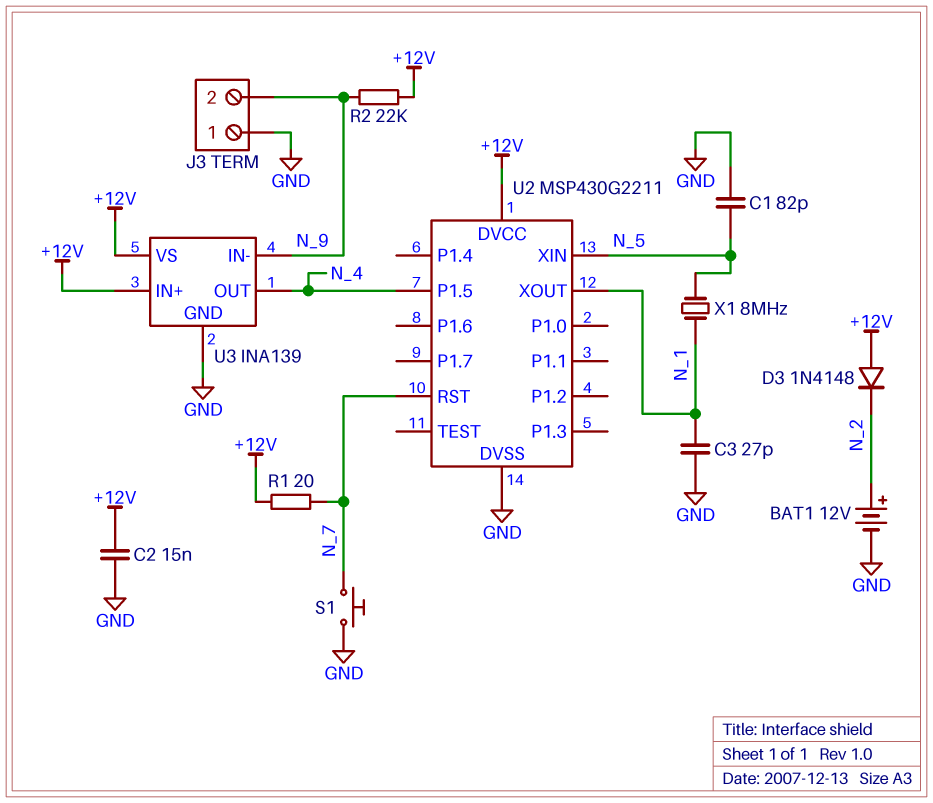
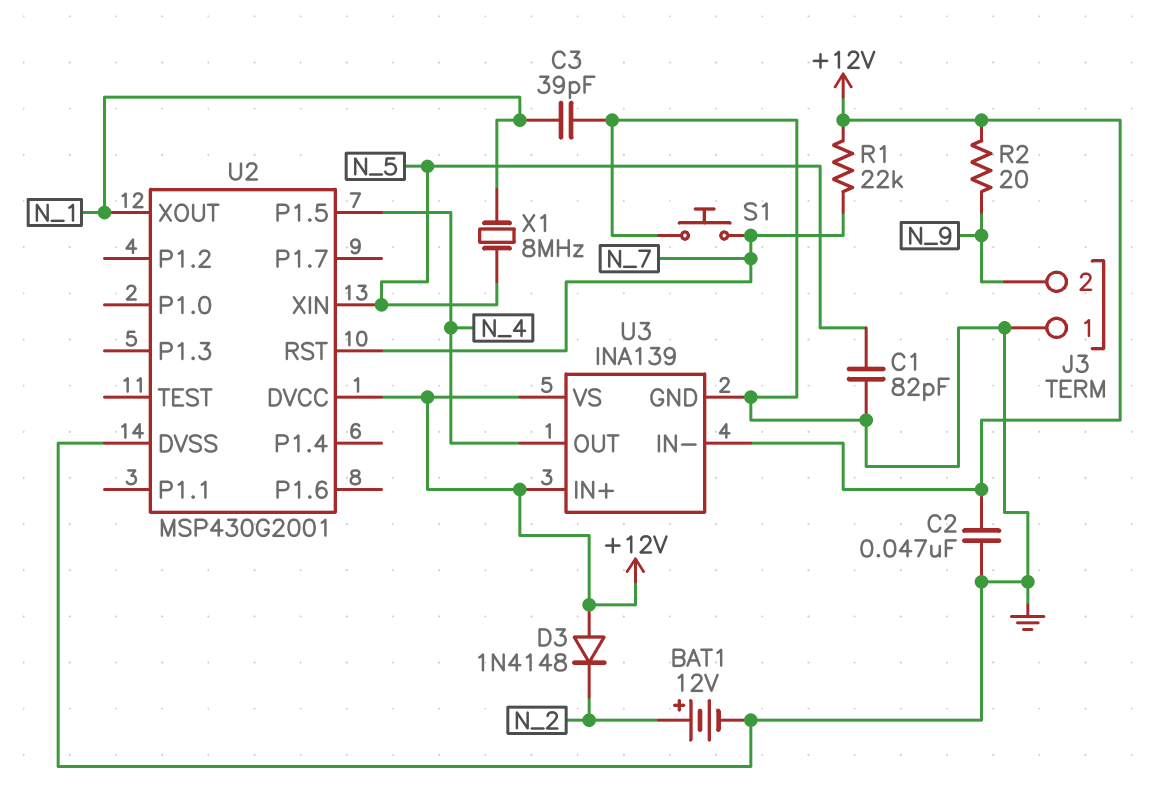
C2: 15nF (+12V, GND) -> 47nF (+12V, GND)
C3: 27pF (GND, N_1) -> 39pF (GND, N_1)
R1: 20 (+12V, N_7) -> 22k (+12V, N_7)
R2: 22k (+12V, N_9) -> 20 (+12V, N_9)
U2: MSP430G2211 -> MSP430G2001
U3 pin IN-: N_9 -> +12V

